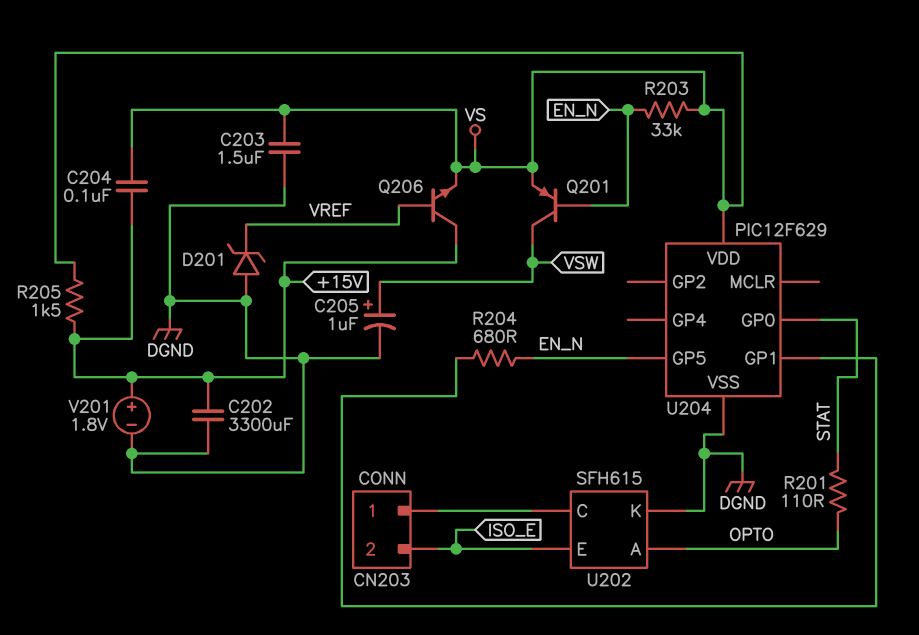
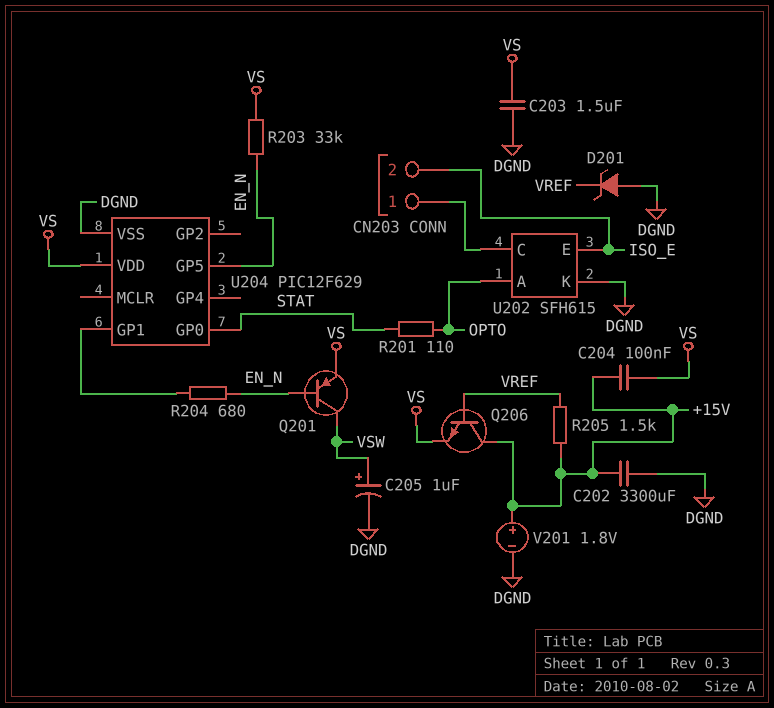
R205: 1.5k (+15V, VS) -> 1.5k (+15V, VREF)

